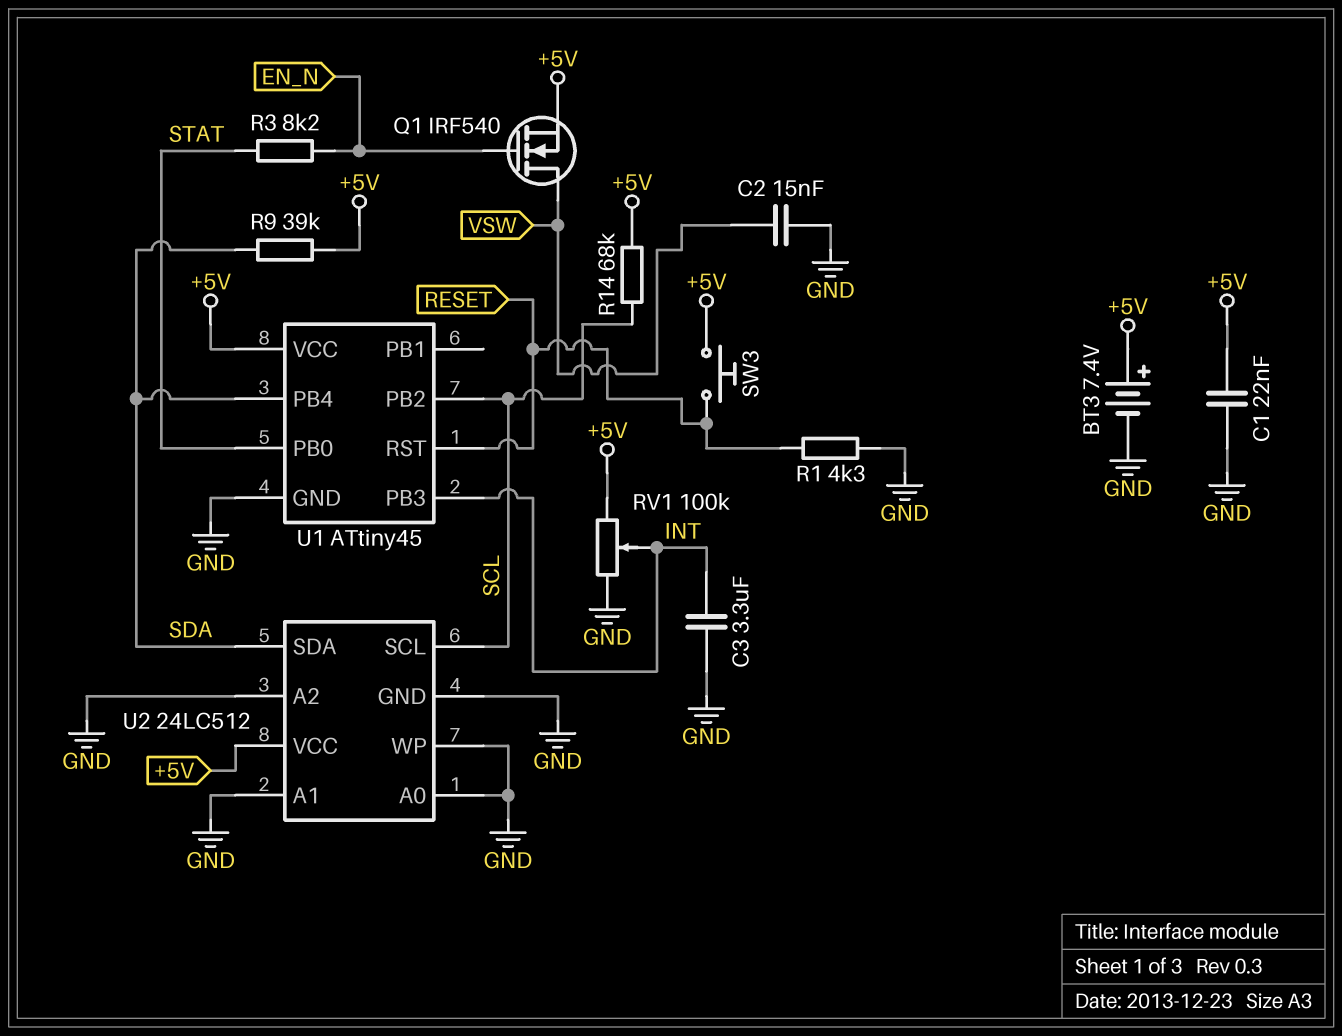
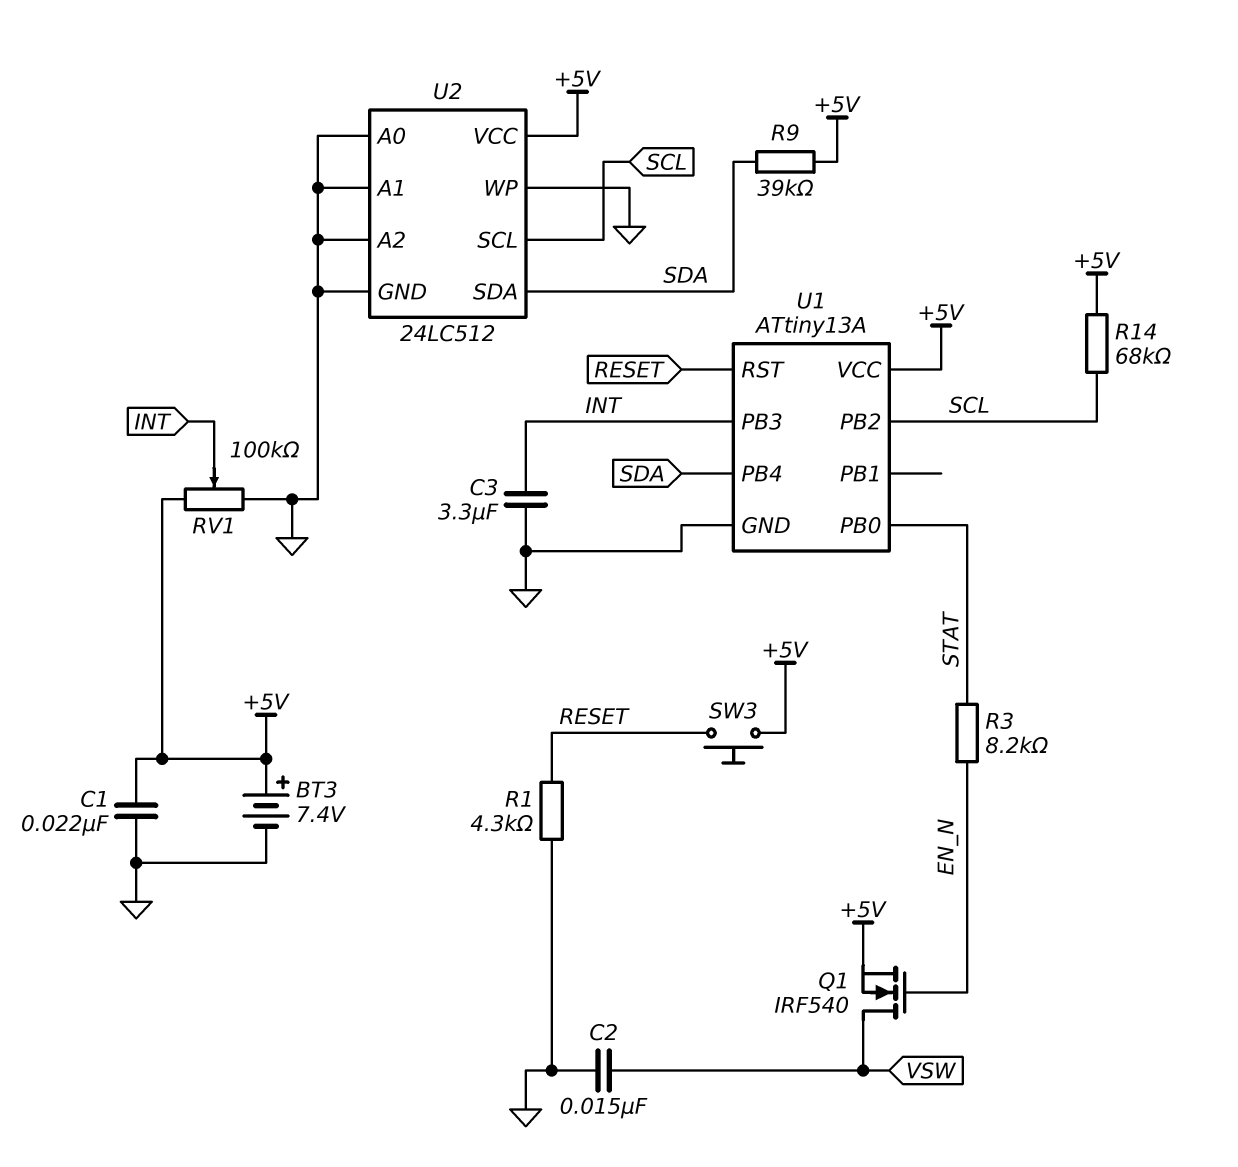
U1: ATtiny45 -> ATtiny13A

